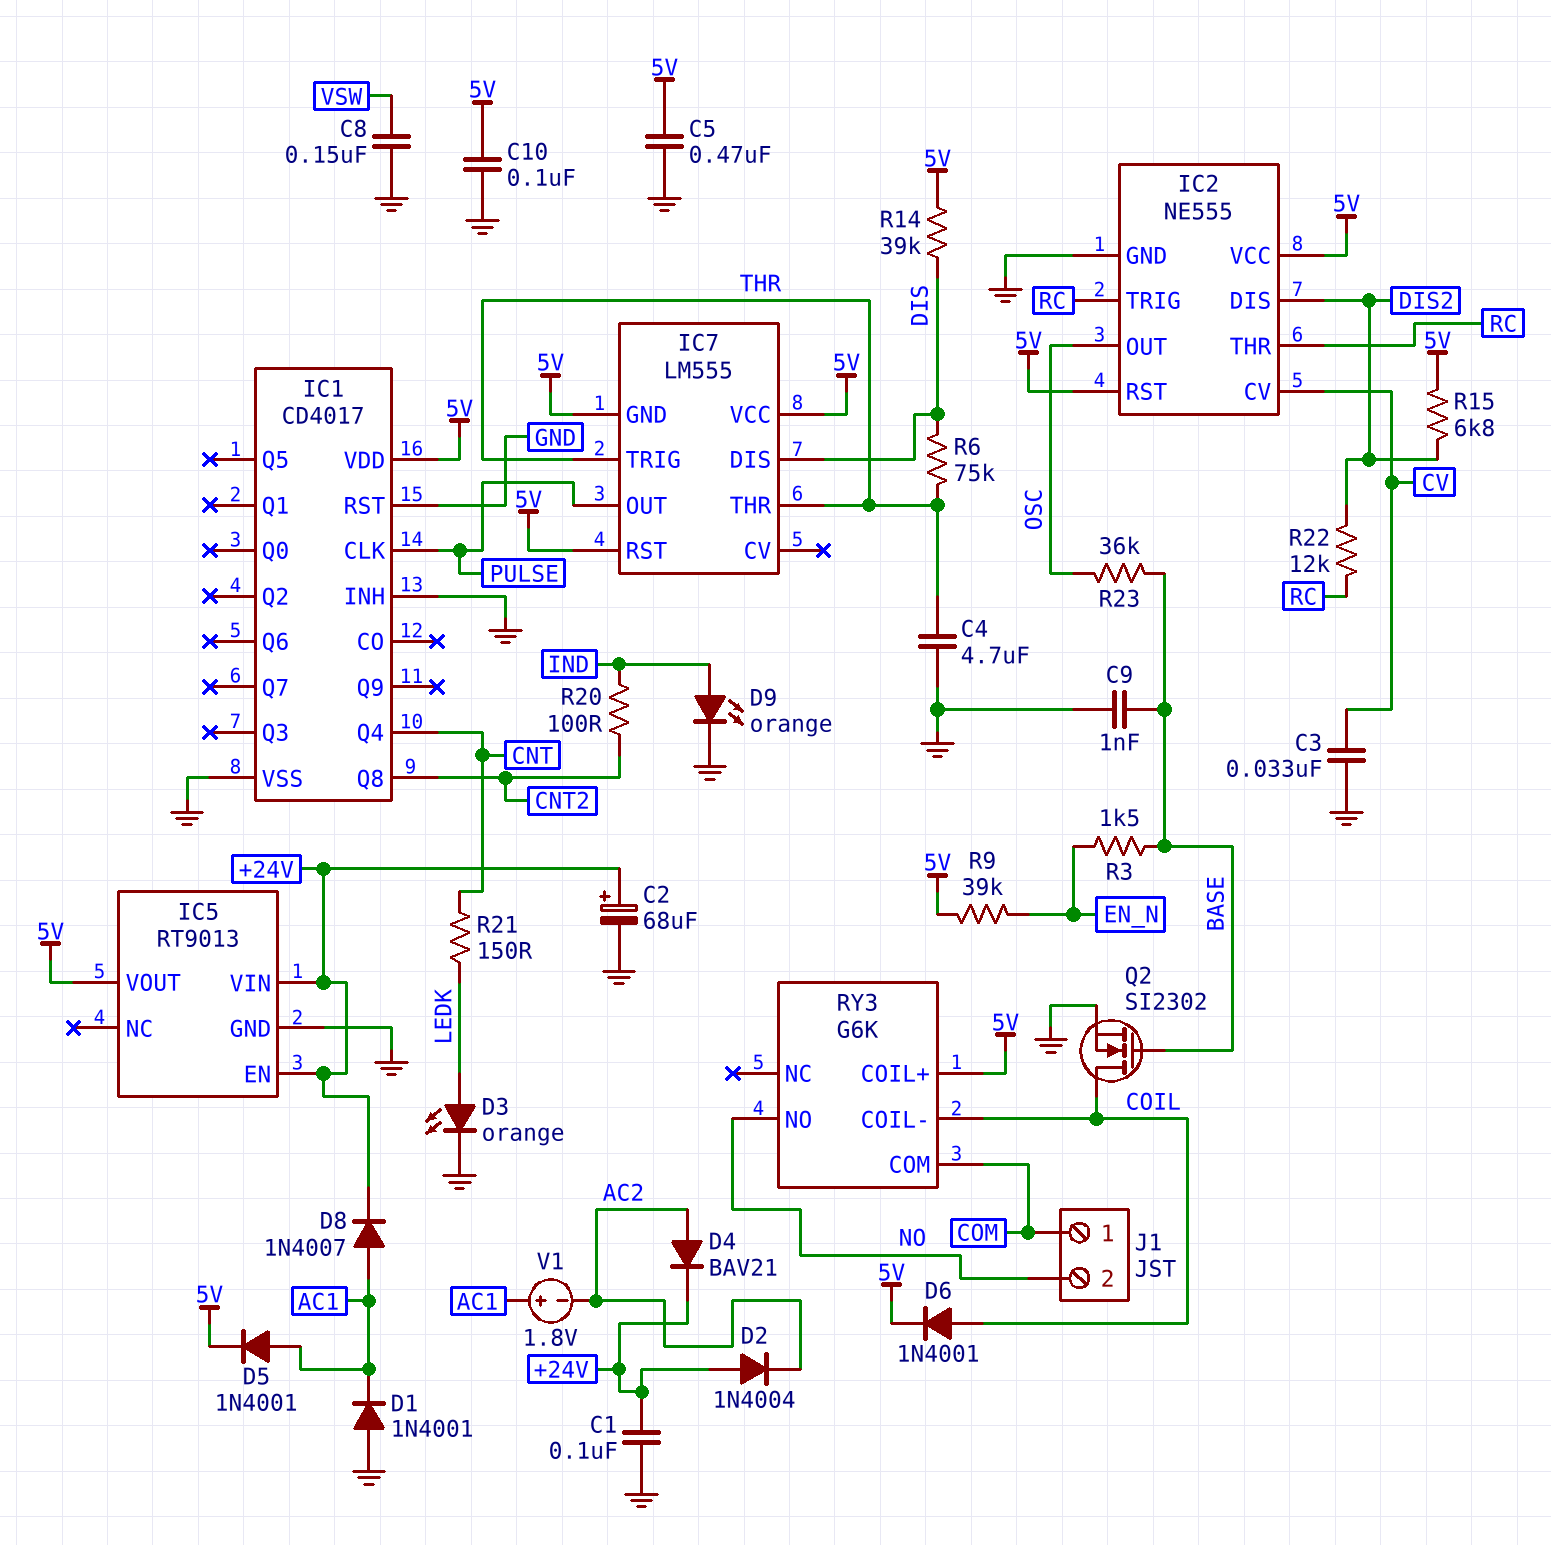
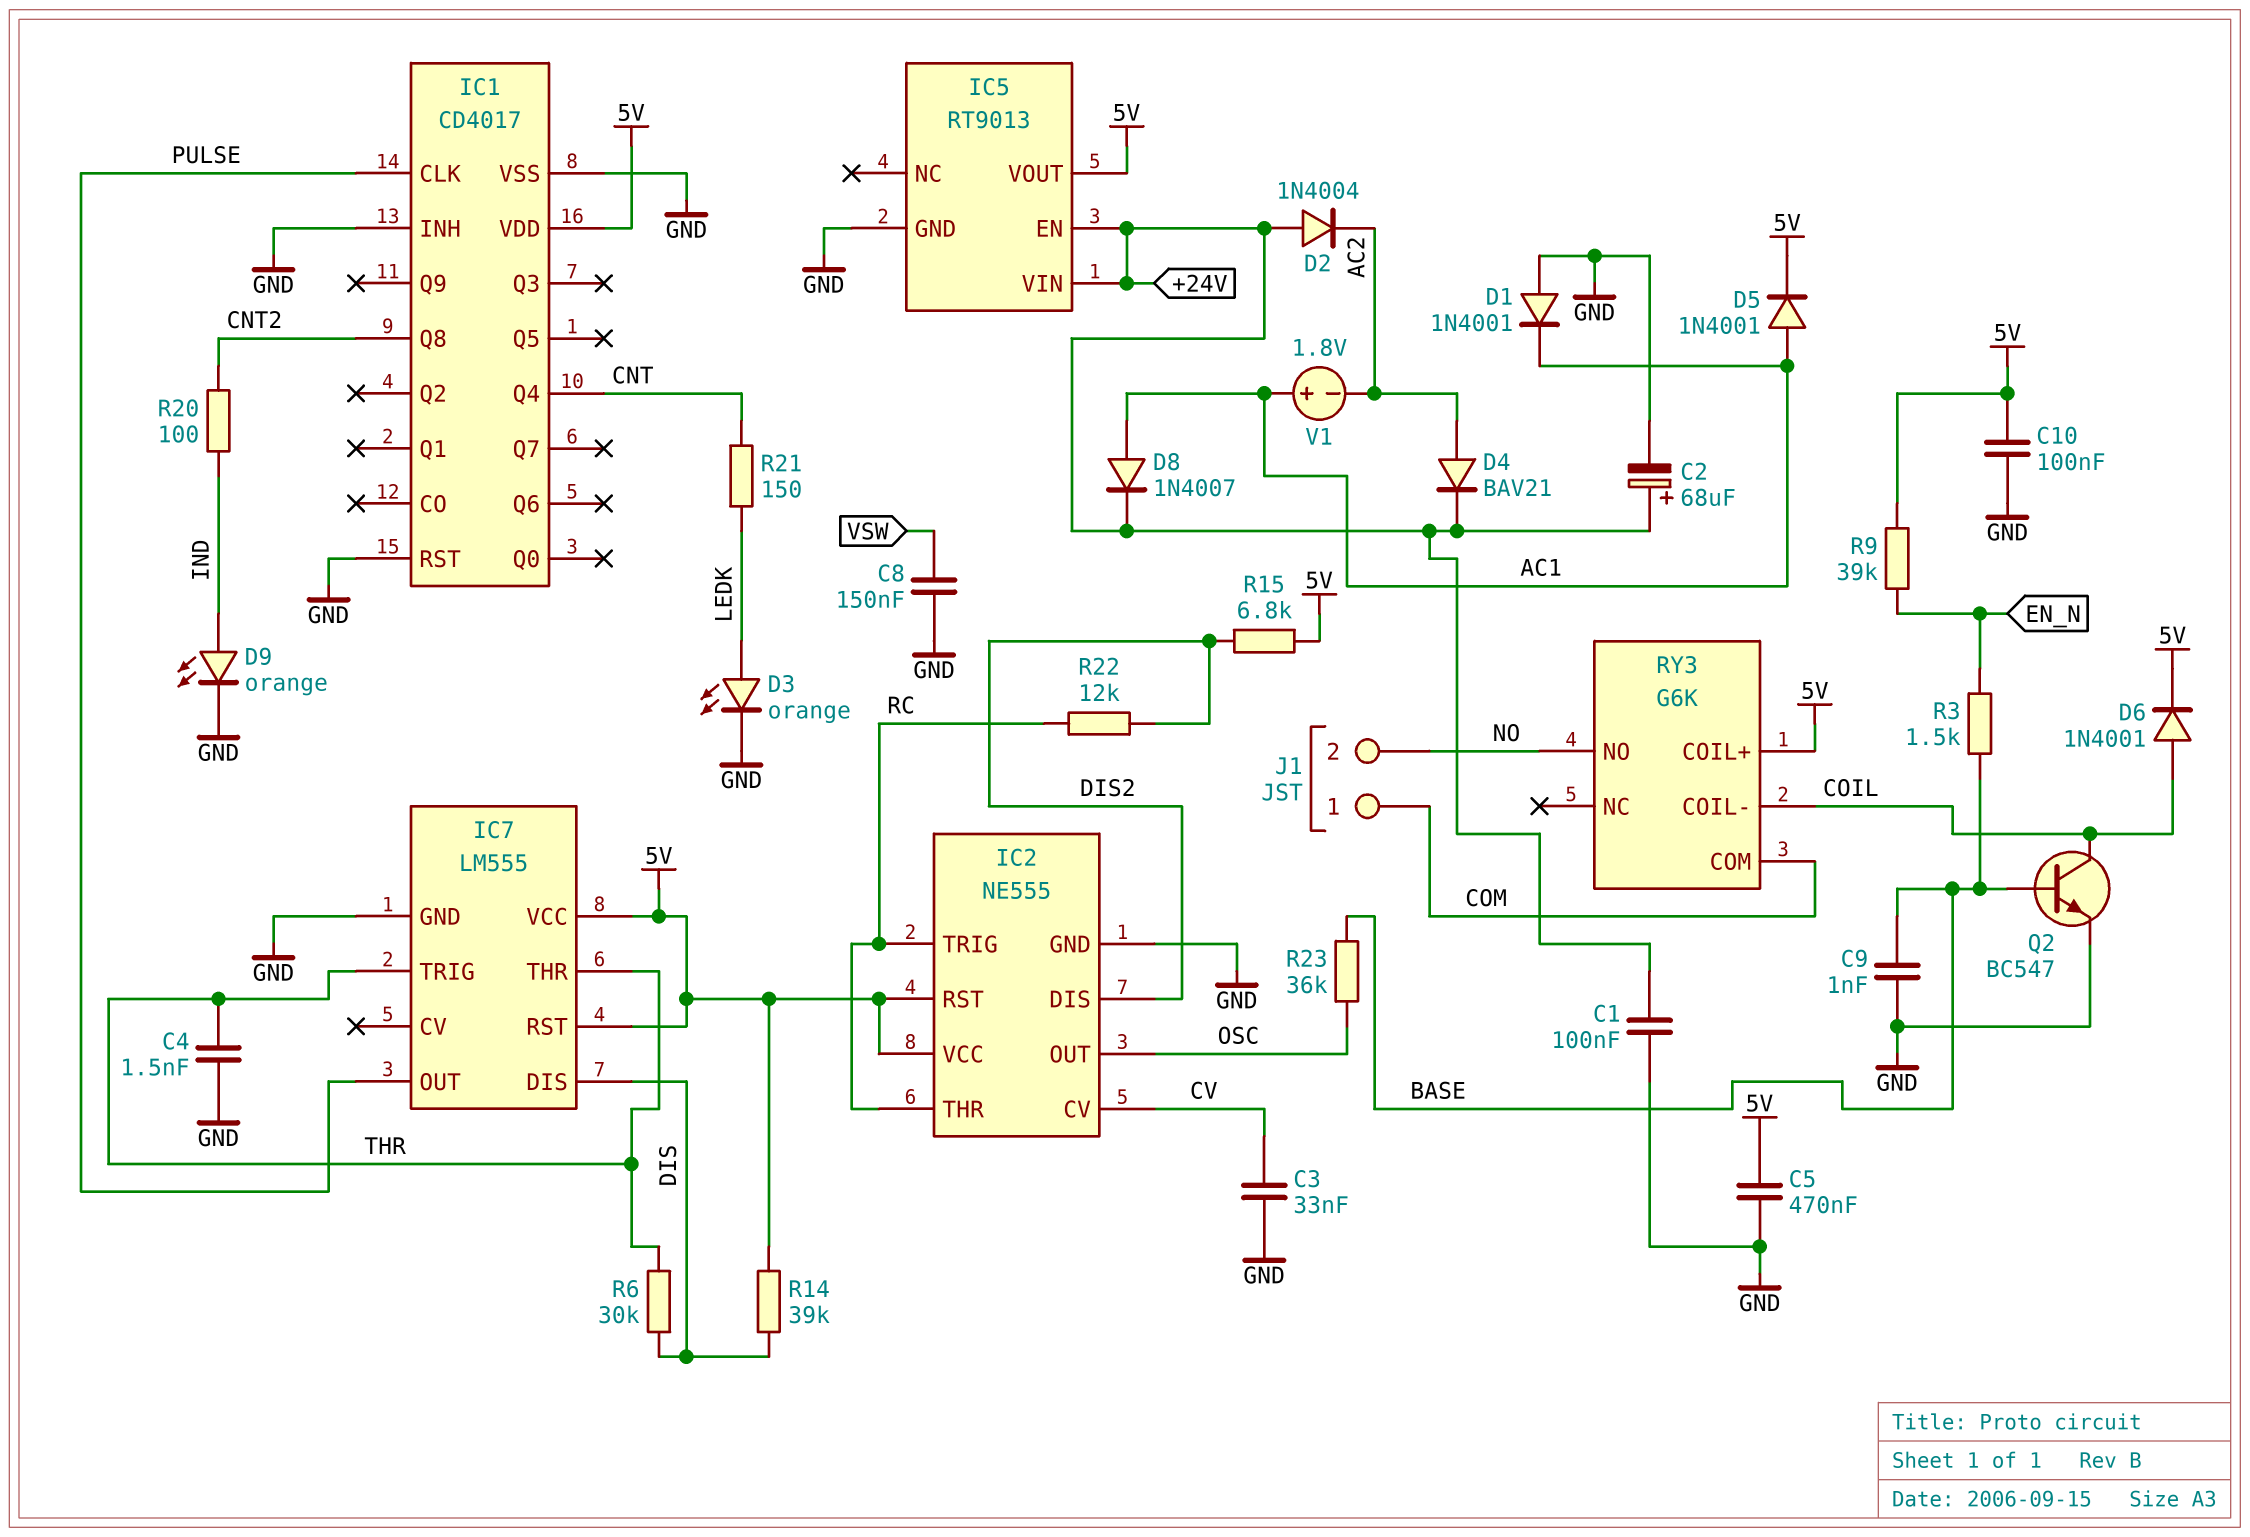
C4: 4.7uF (GND, THR) -> 1.5nF (GND, THR)
IC7 pin GND: 5V -> GND
Q2: NMOS SI2302 (G BASE, D COIL, S GND) -> NPN BC547 (B BASE, C COIL, E GND)
R6: 75k (DIS, THR) -> 30k (DIS, THR)

